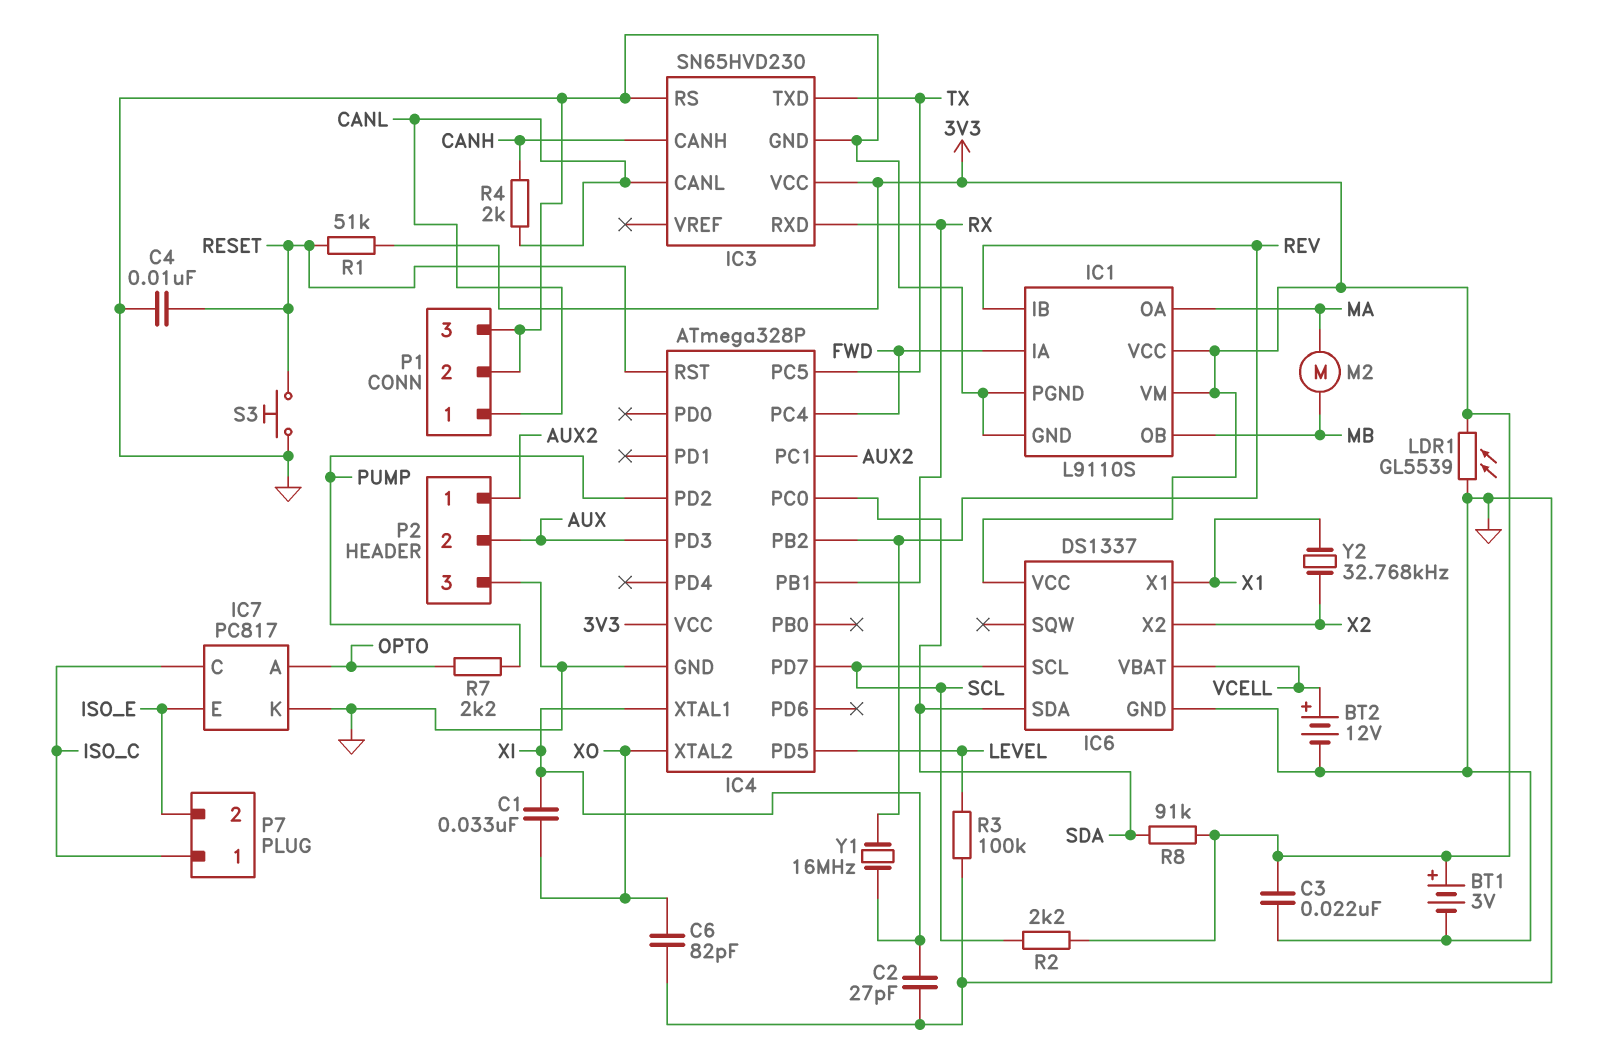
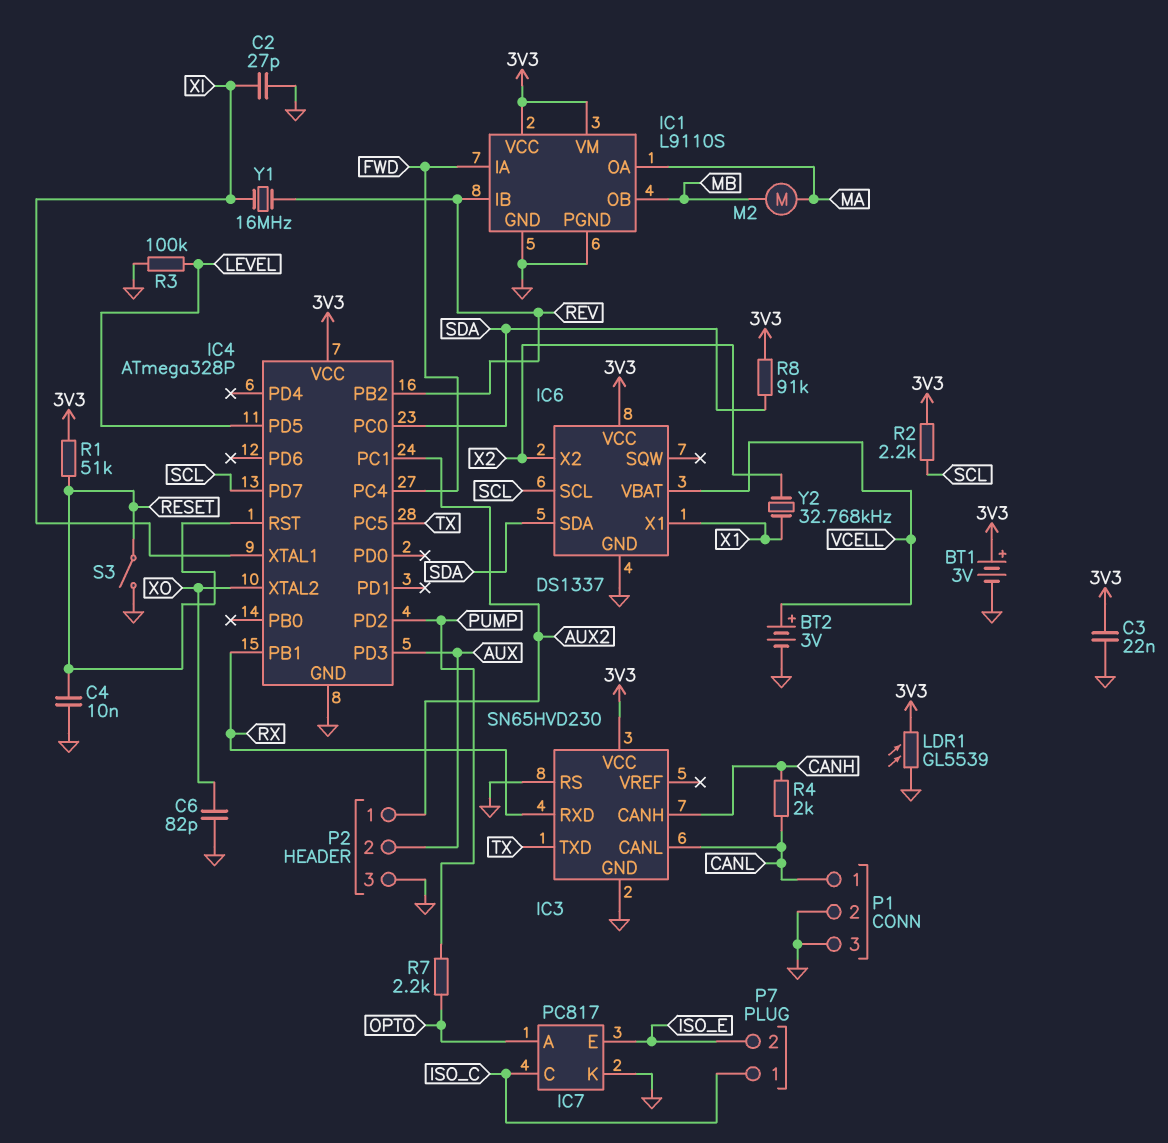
BT2: 12V (plus VCELL, minus GND) -> 3V (plus VCELL, minus GND)
C1: 33nF (XI, XO) -> none
S3: button (GND, RESET) -> switch (GND, RESET)

